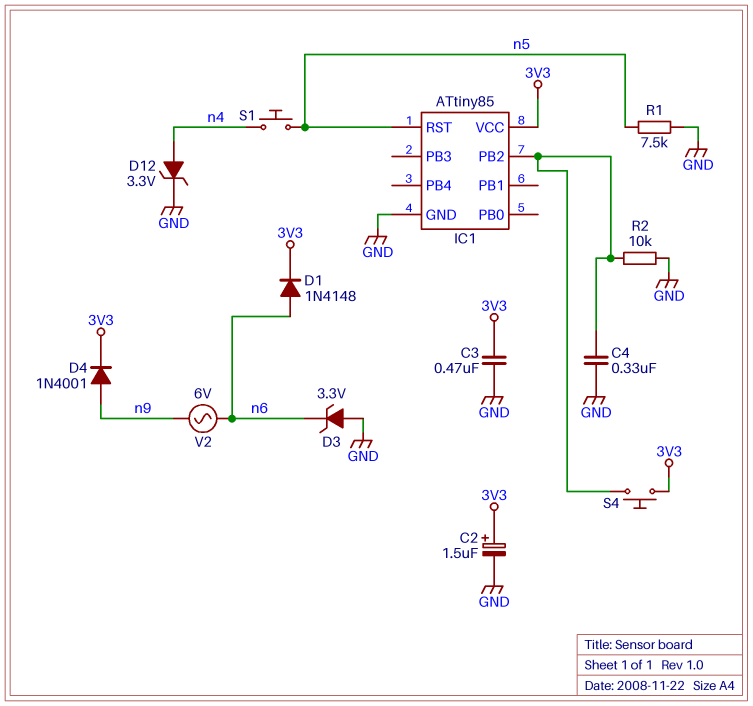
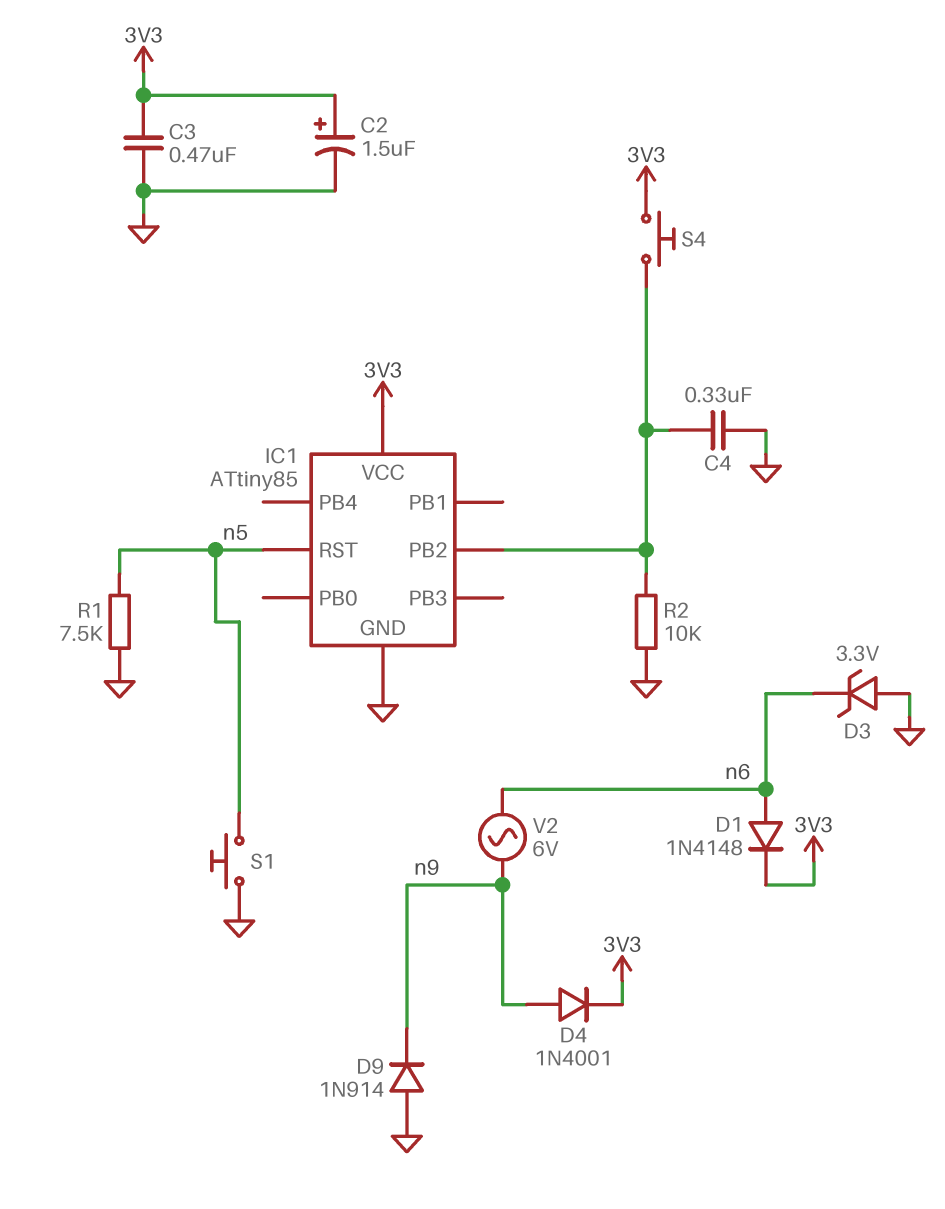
D9: none -> diode 1N914 (A GND, K n9)
D12: zener 3.3V (A n4, K GND) -> none
S1: button (n4, n5) -> button (GND, n5)

